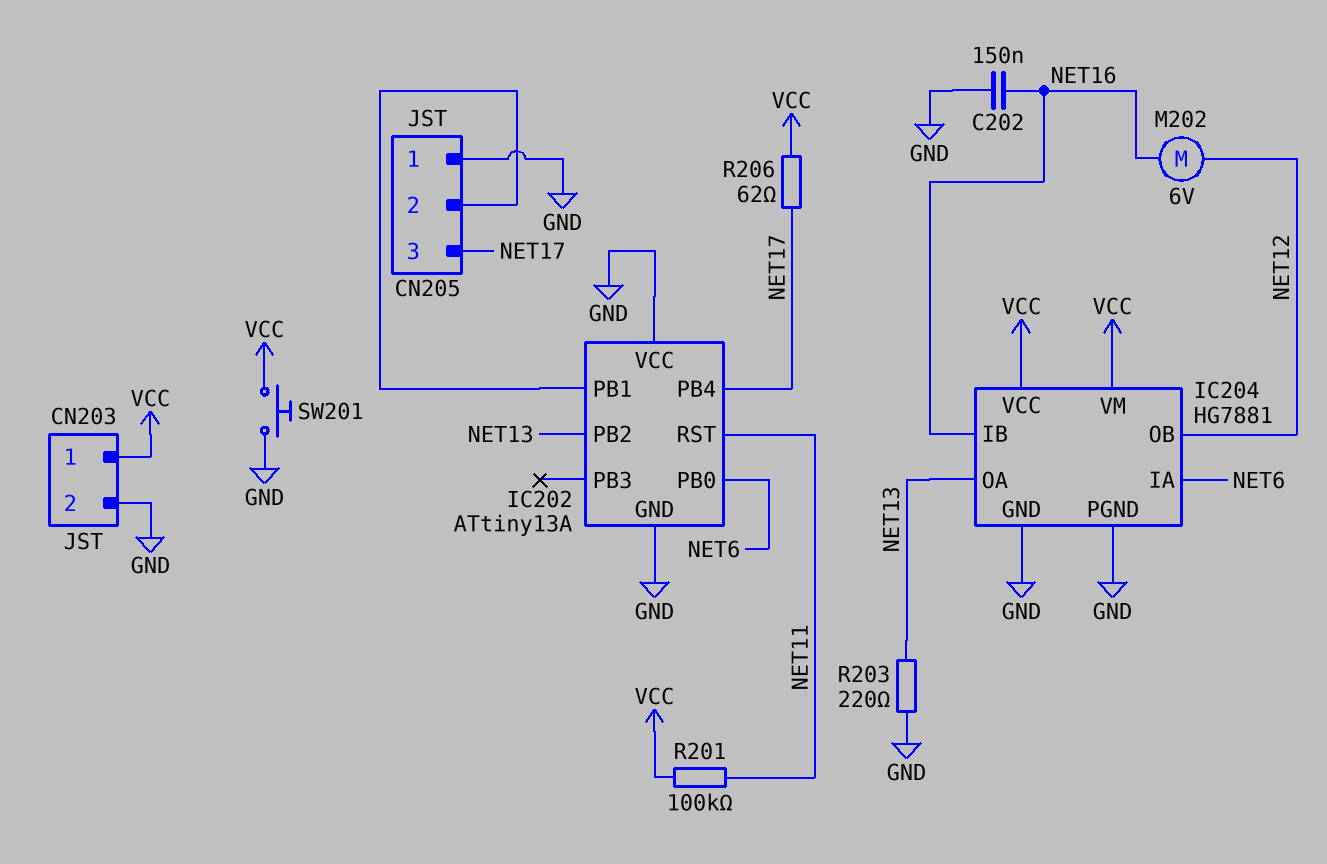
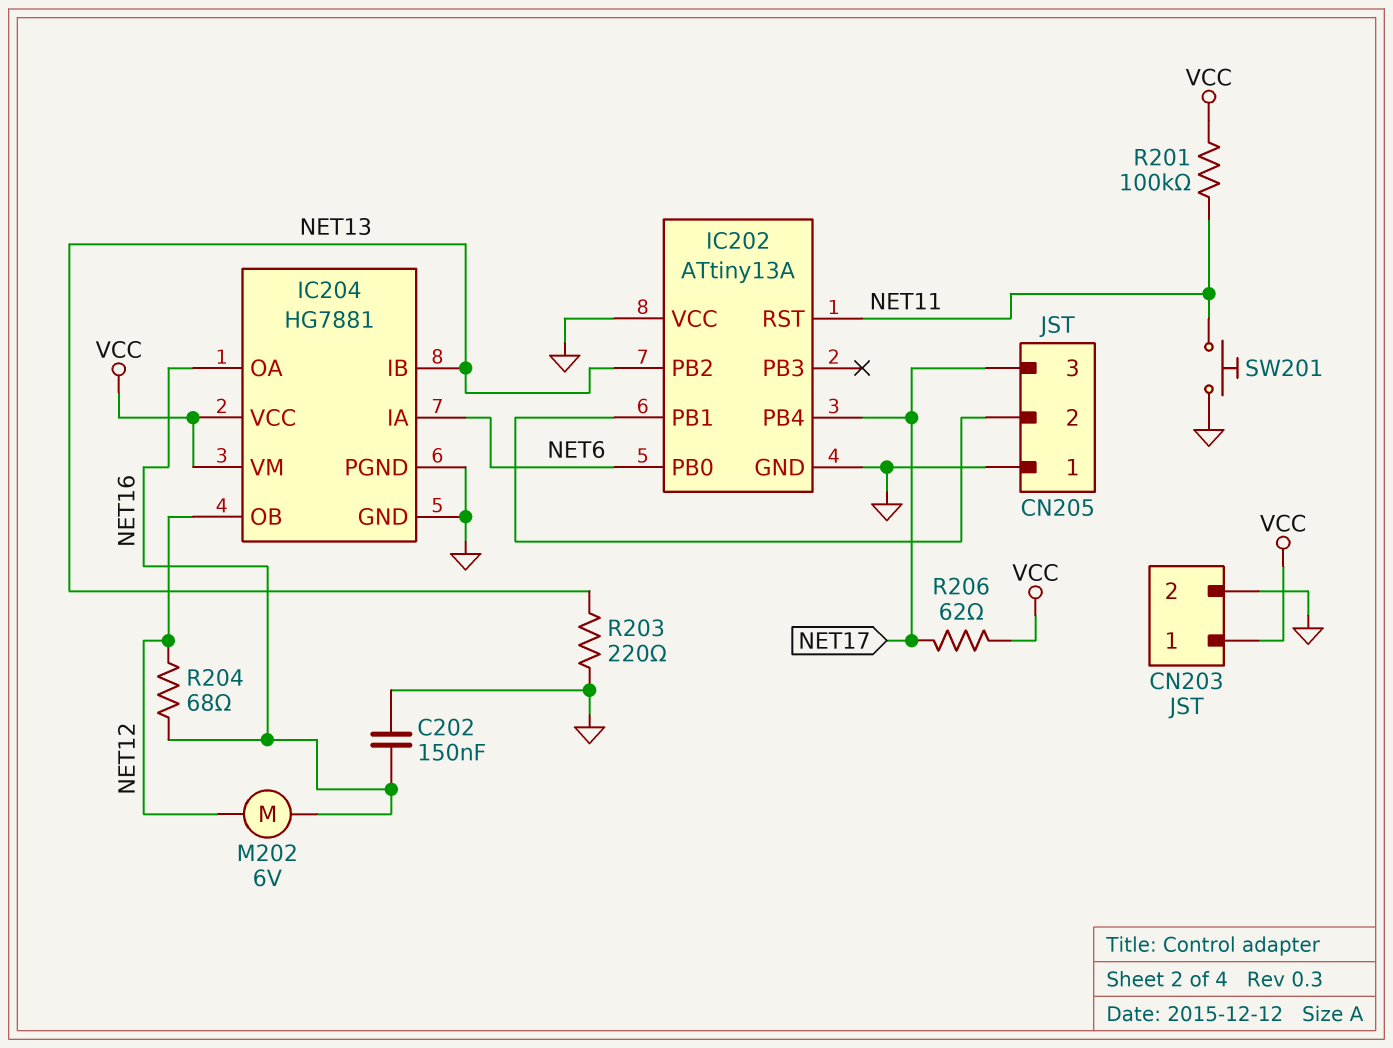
IC204 pin IB: NET16 -> NET13
IC204 pin OA: NET13 -> NET16
R204: none -> 68 (NET12, NET16)
SW201: button (GND, VCC) -> button (GND, NET11)

